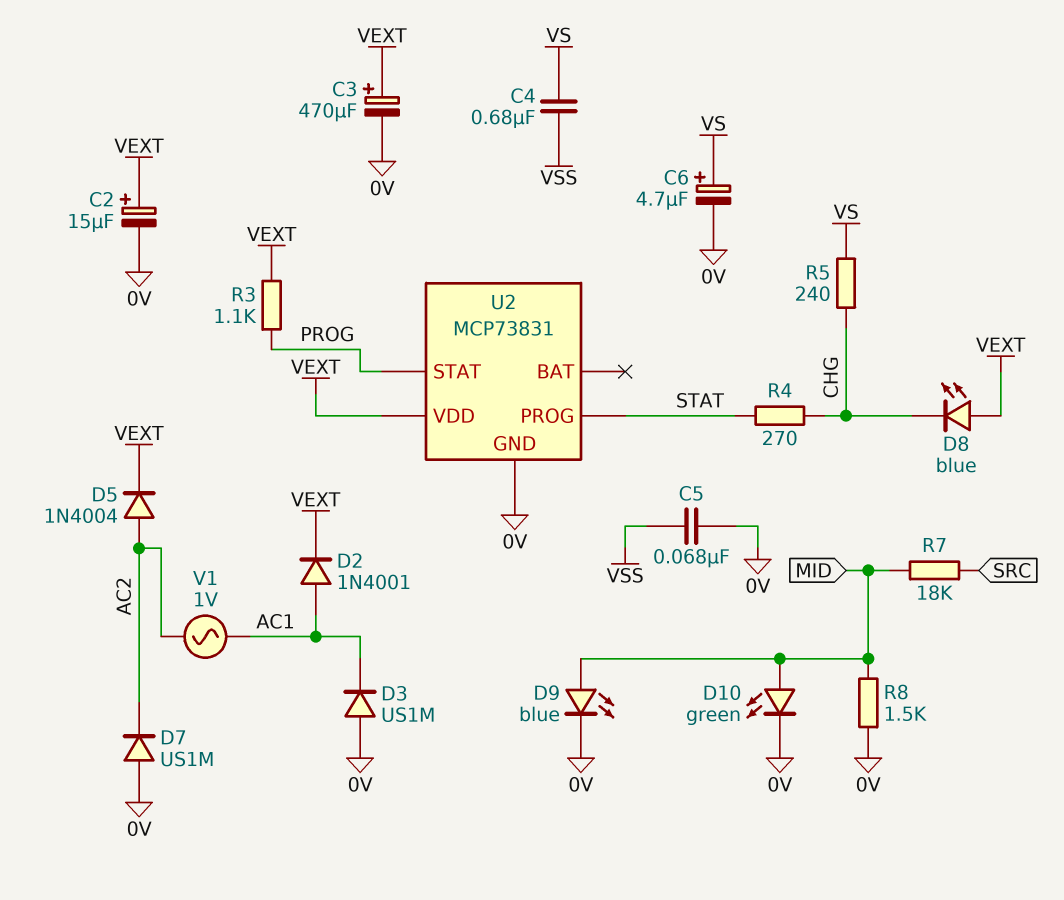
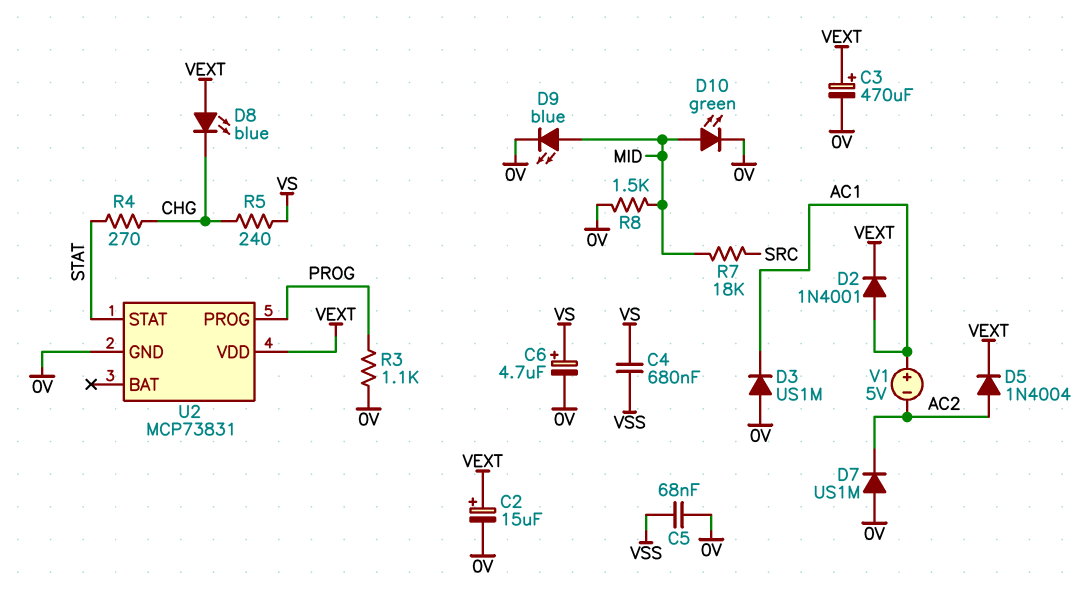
R3: 1.1k (PROG, VEXT) -> 1.1k (0V, PROG)
U2 pin PROG: STAT -> PROG
U2 pin STAT: PROG -> STAT
V1: AC 1V (AC1, AC2) -> 5V (plus AC1, minus AC2)

